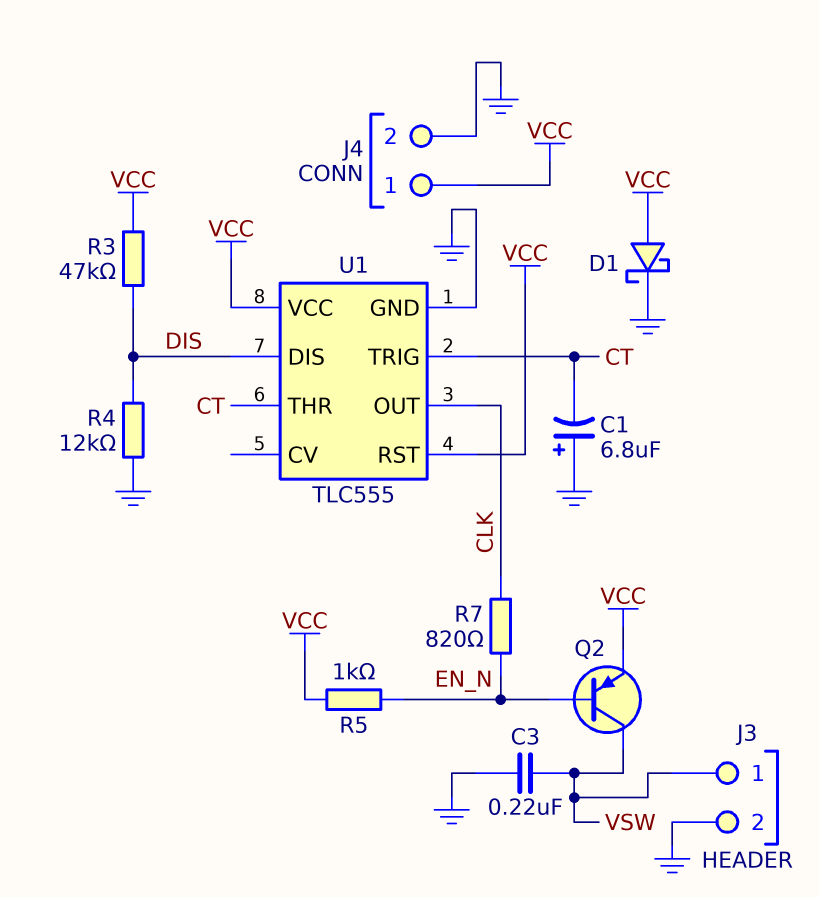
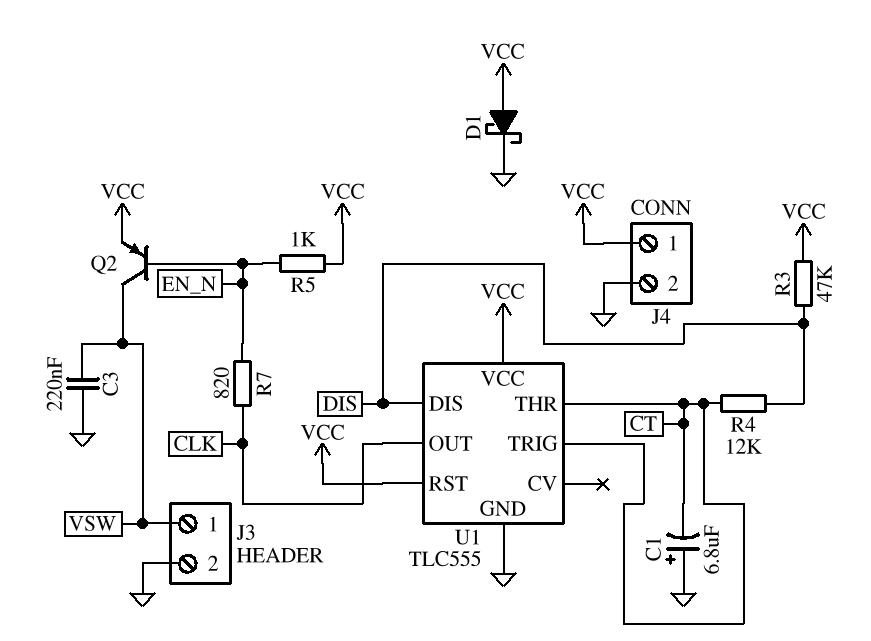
R4: 12k (DIS, GND) -> 12k (CT, DIS)

